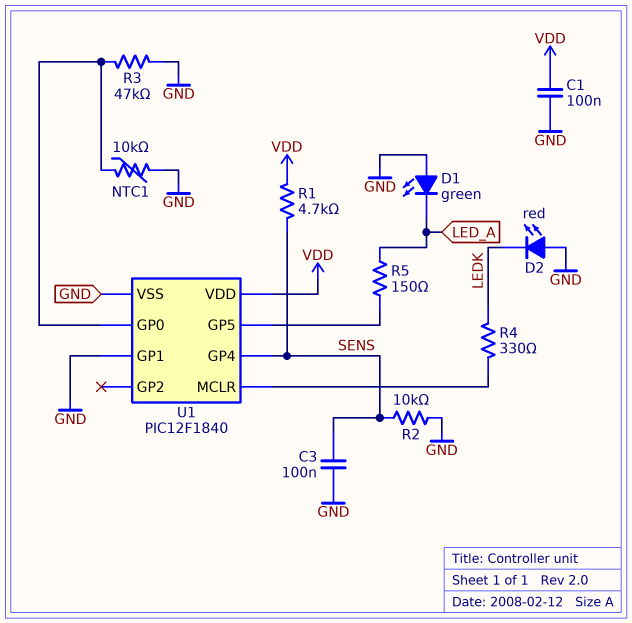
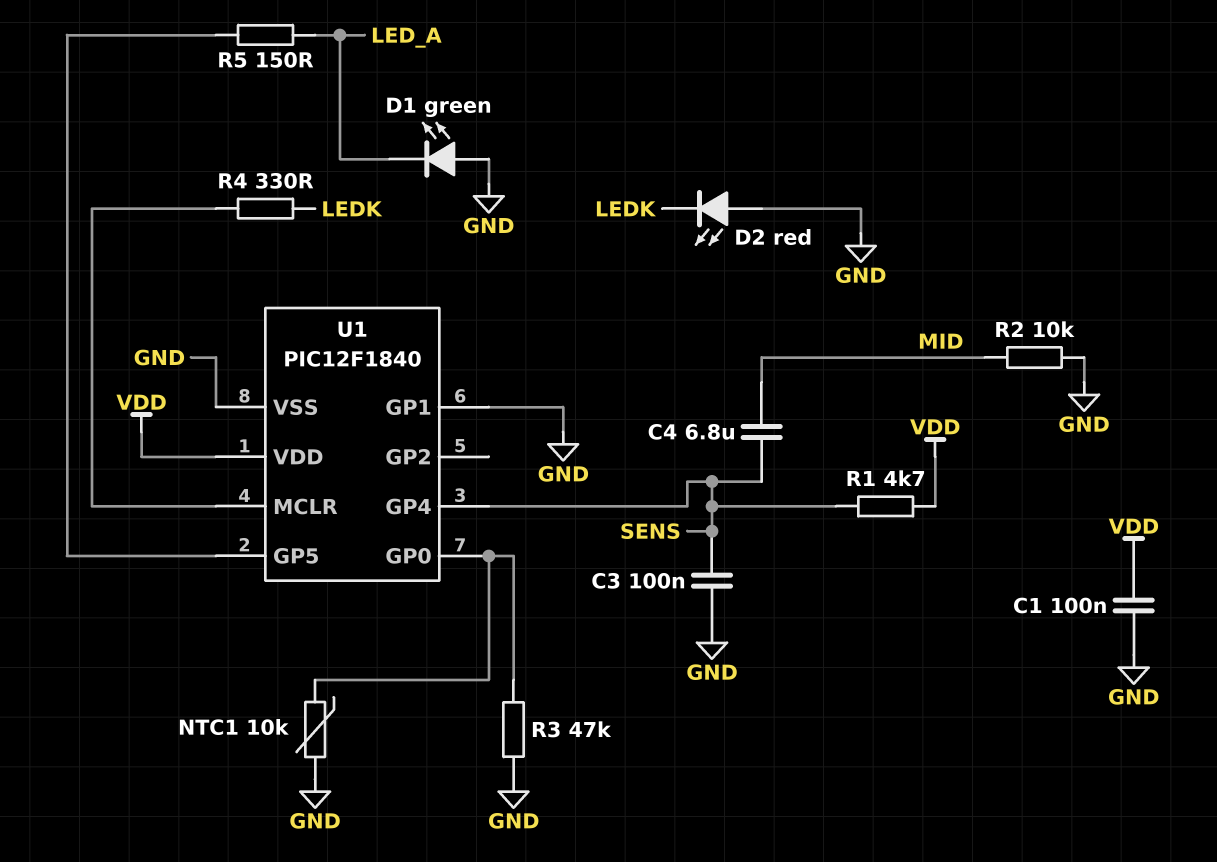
C4: none -> 6.8uF (MID, SENS)
R2: 10k (GND, SENS) -> 10k (GND, MID)

